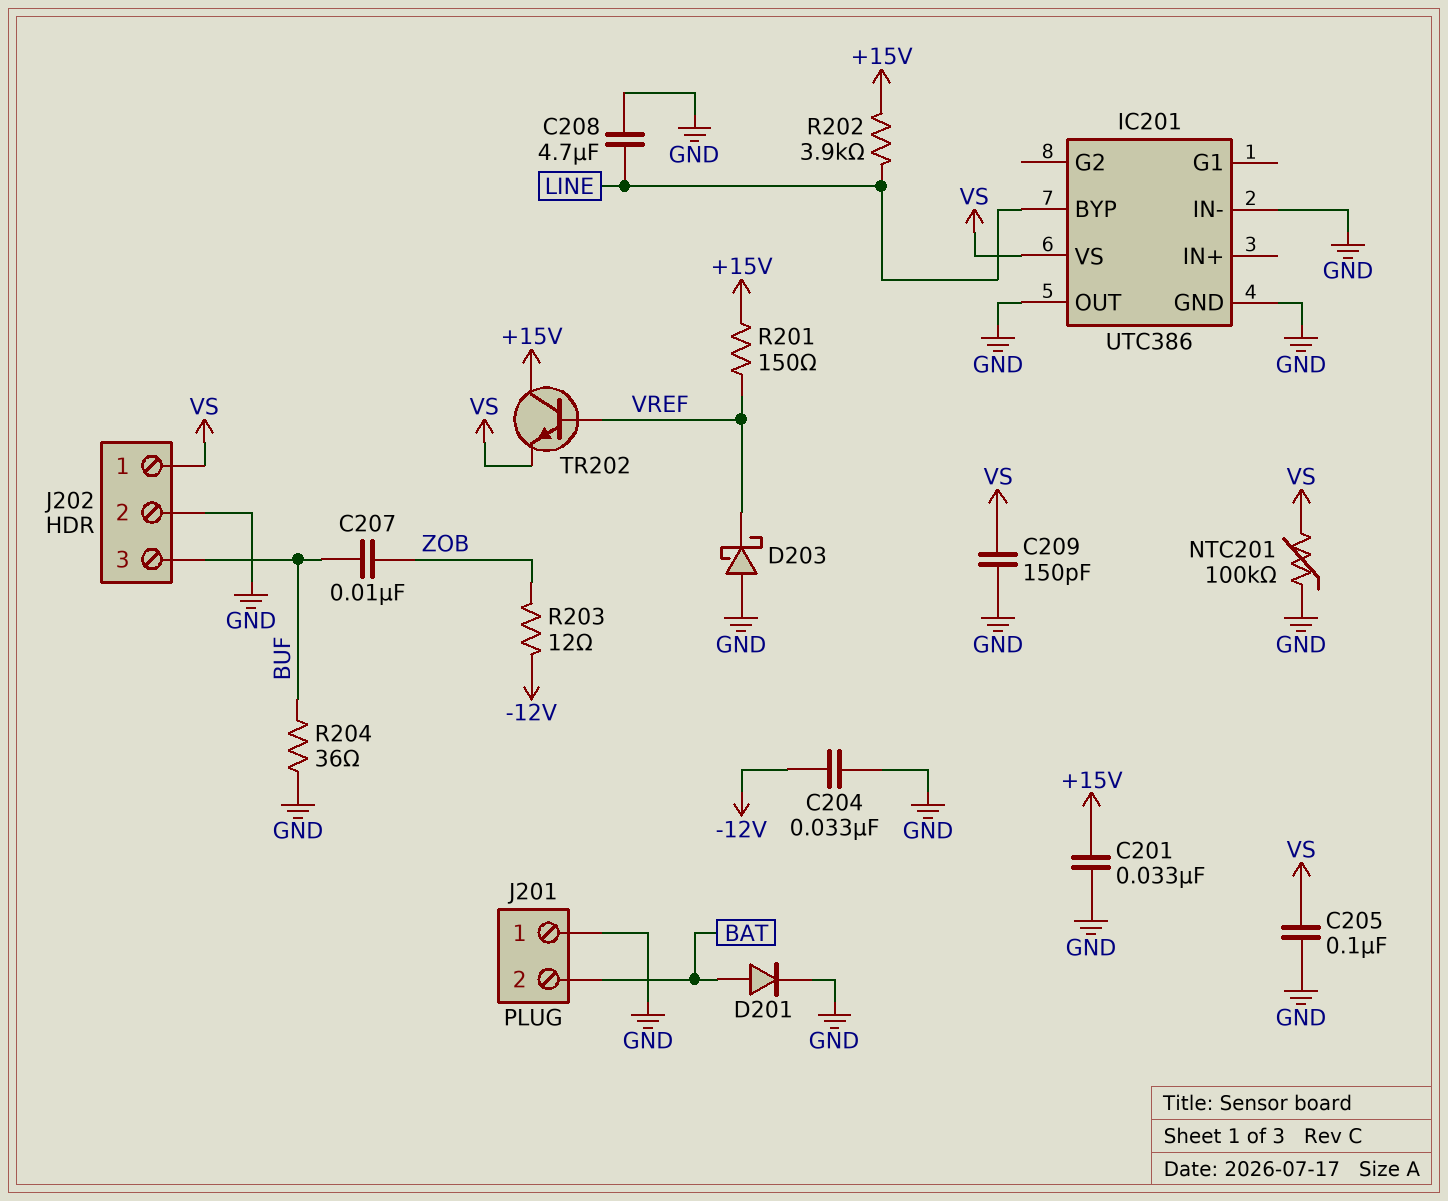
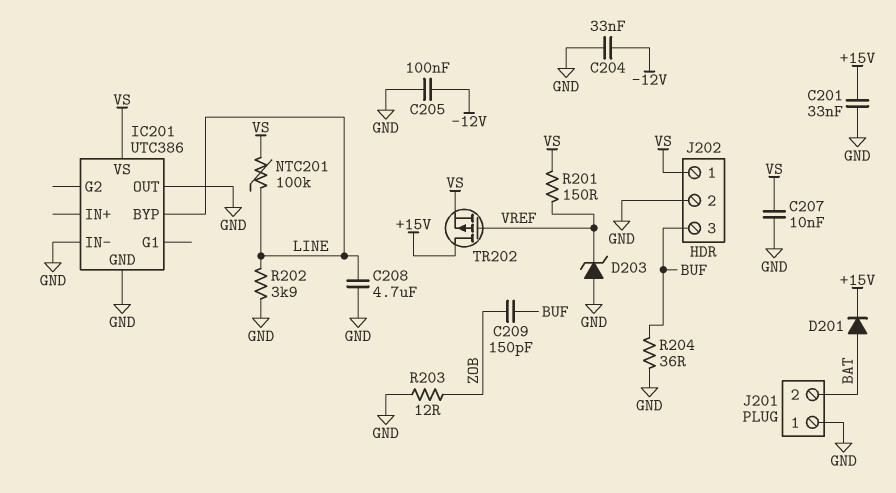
C205: 100nF (GND, VS) -> 100nF (-12V, GND)
C207: 10nF (BUF, ZOB) -> 10nF (GND, VS)
C209: 150pF (GND, VS) -> 150pF (BUF, ZOB)
D201: diode (A BAT, K GND) -> diode (A BAT, K +15V)
D203: schottky (A GND, K VREF) -> zener (A GND, K VREF)
NTC201: 100k (GND, VS) -> 100k (LINE, VS)
R201: 150 (+15V, VREF) -> 150 (VREF, VS)
R202: 3.9k (+15V, LINE) -> 3.9k (GND, LINE)
R203: 12 (-12V, ZOB) -> 12 (GND, ZOB)
TR202: NPN (B VREF, C +15V, E VS) -> PMOS (G VREF, D +15V, S VS)

